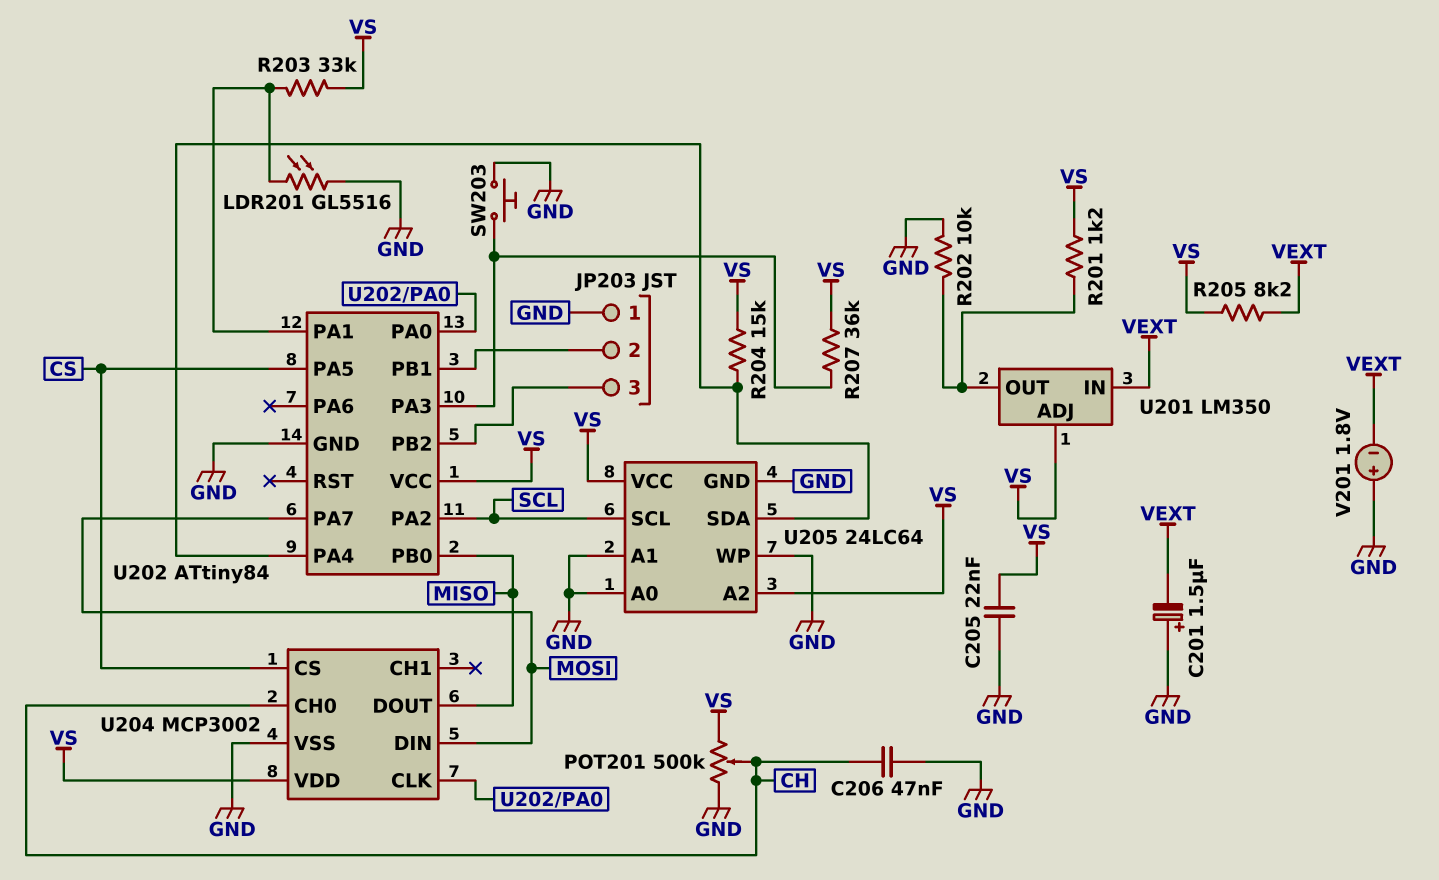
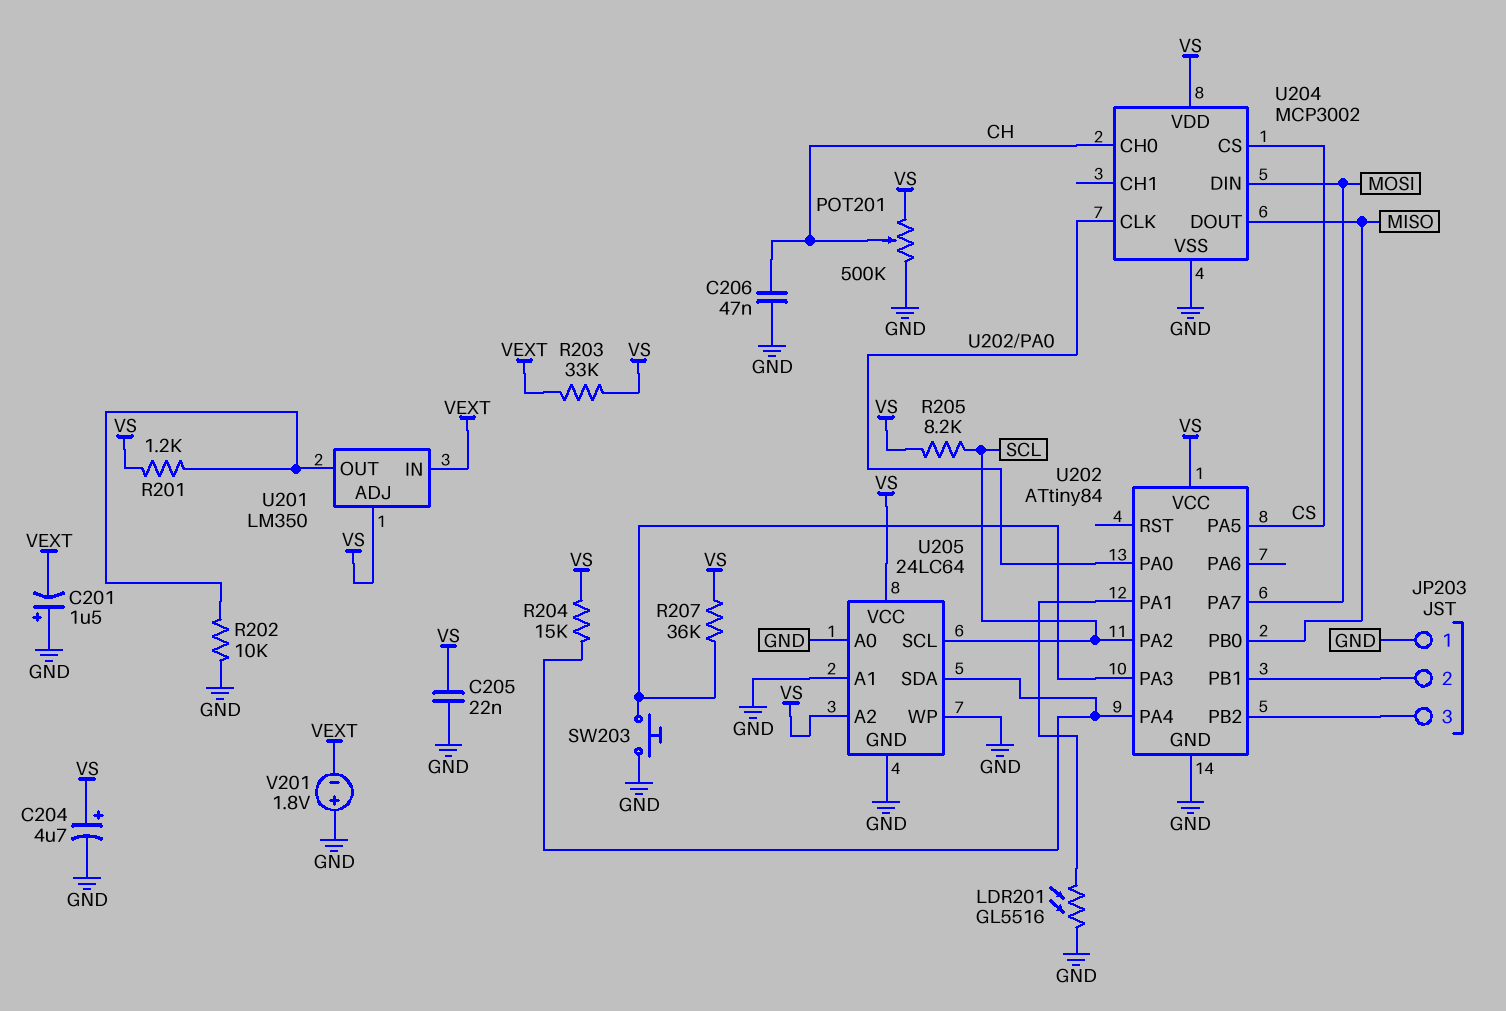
C204: none -> 4.7uF (plus VS, minus GND)
R203: 33k (U202/PA1, VS) -> 33k (VEXT, VS)
R205: 8.2k (VEXT, VS) -> 8.2k (SCL, VS)

